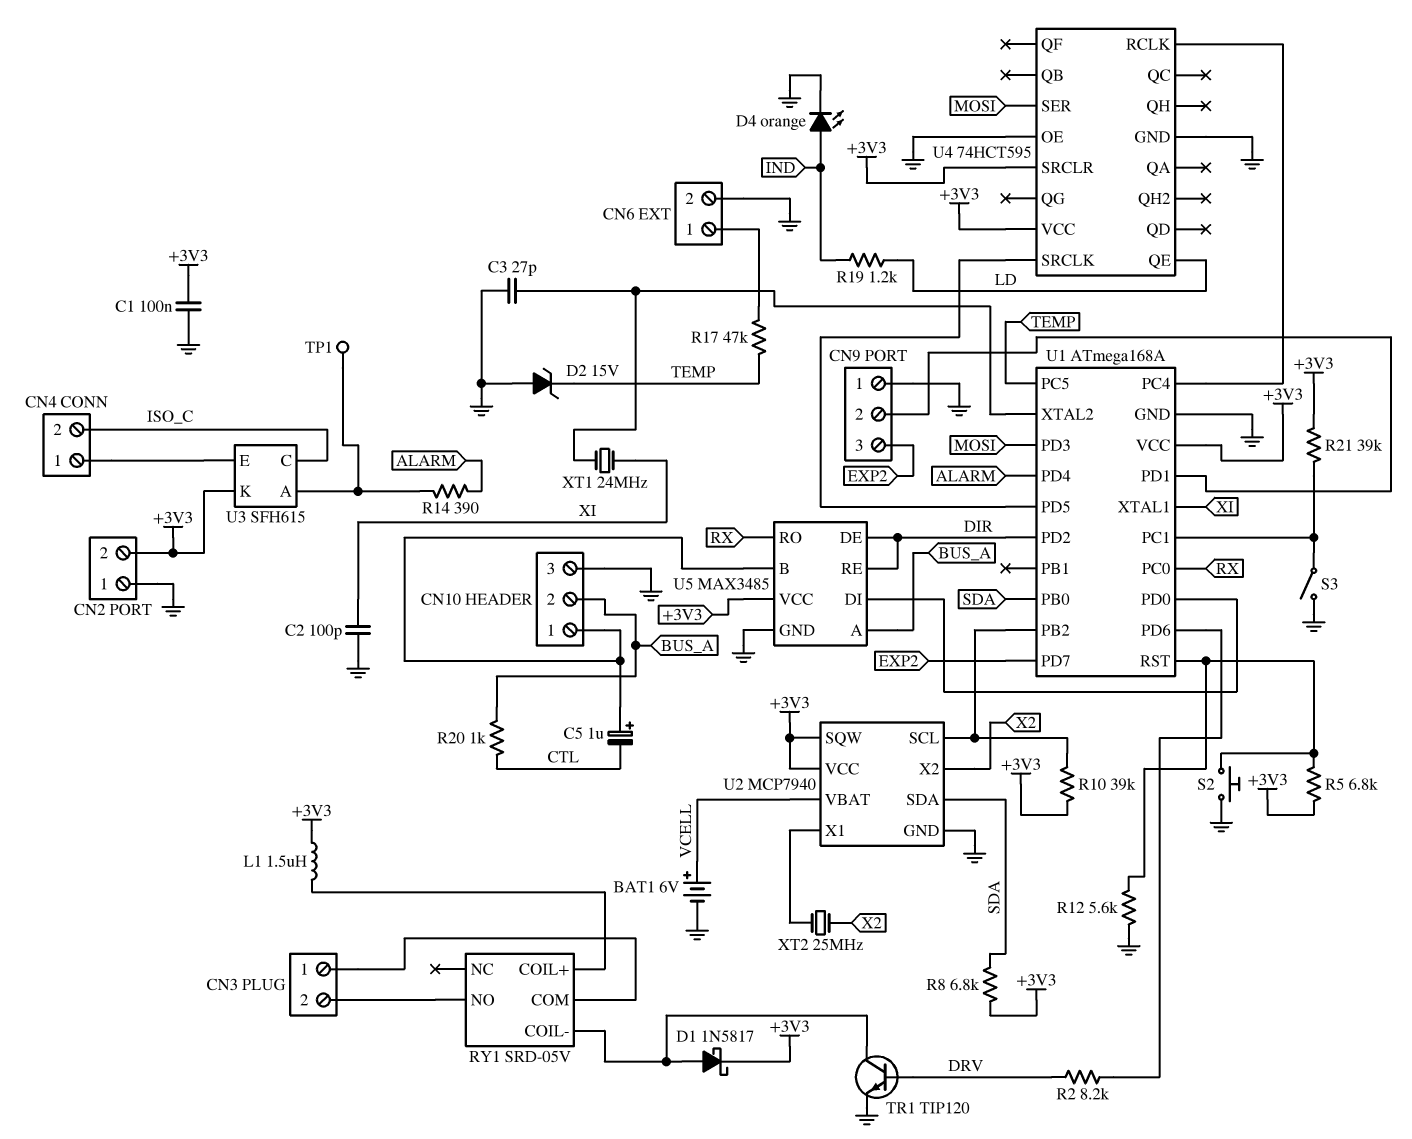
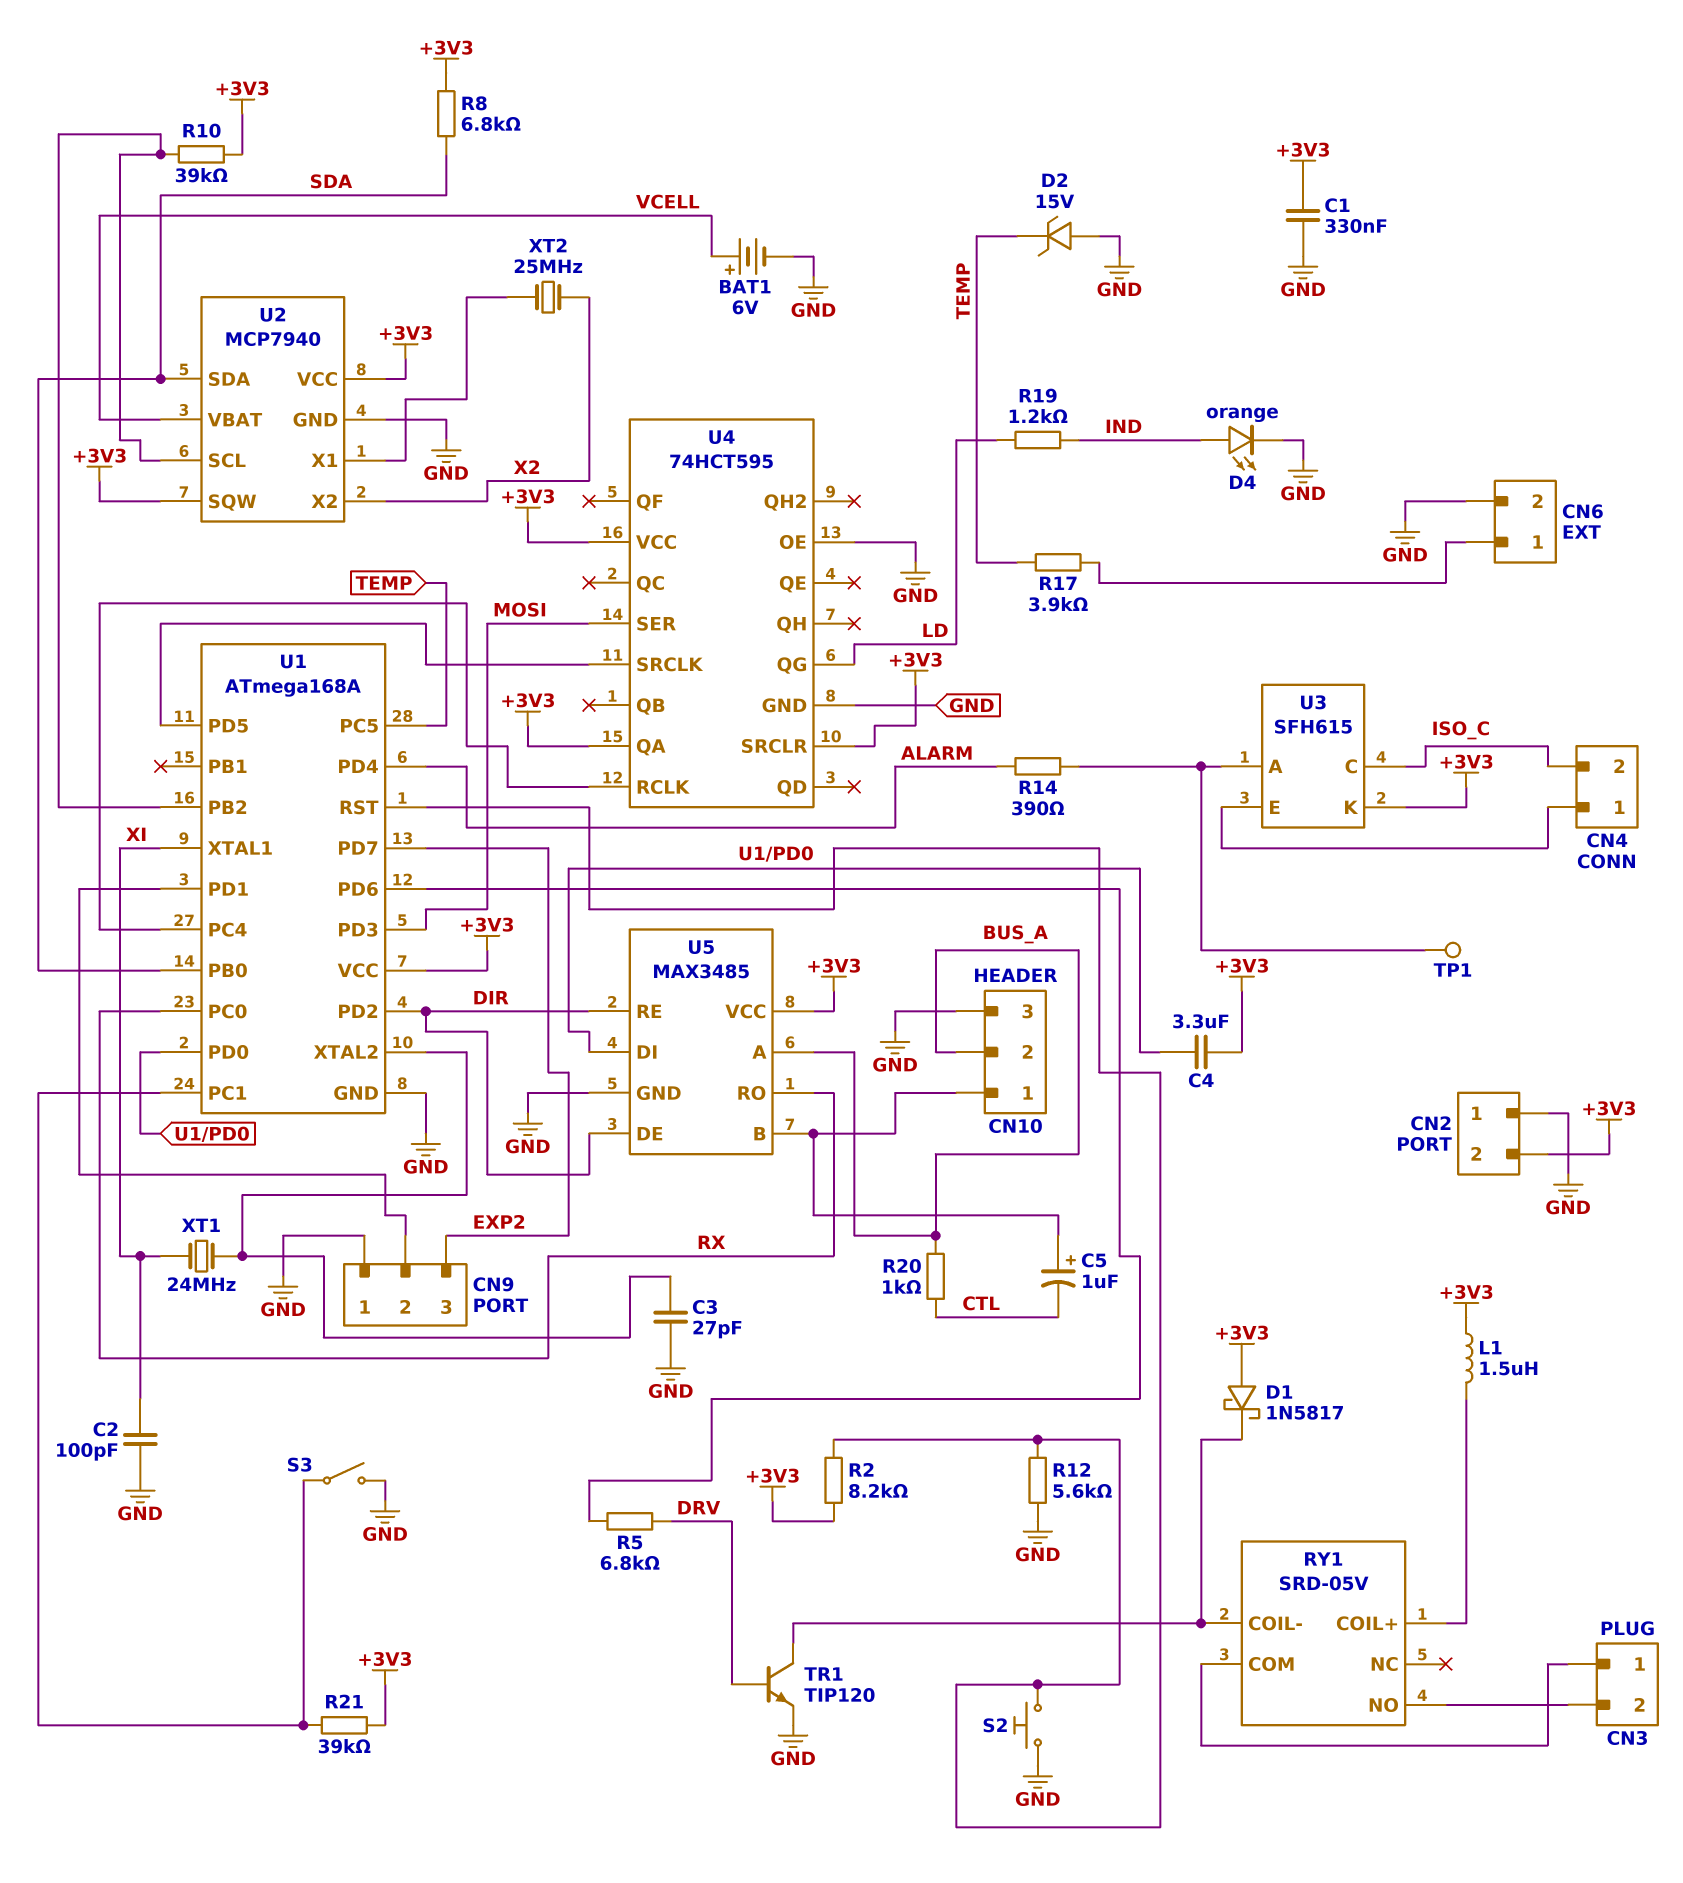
C1: 100nF (+3V3, GND) -> 330nF (+3V3, GND)
C4: none -> 3.3uF (+3V3, U1/PD0)
D1: schottky 1N5817 (A RY1/COIL-, K +3V3) -> schottky 1N5817 (A +3V3, K RY1/COIL-)
R2: 8.2k (DRV, U1/PD6) -> 8.2k (+3V3, U1/RST)
R5: 6.8k (+3V3, U1/RST) -> 6.8k (DRV, U1/PD6)
R17: 47k (CN6/1, TEMP) -> 3.9k (CN6/1, TEMP)
U4 pin QA: none -> +3V3
U4 pin QE: LD -> none
U4 pin QG: none -> LD

